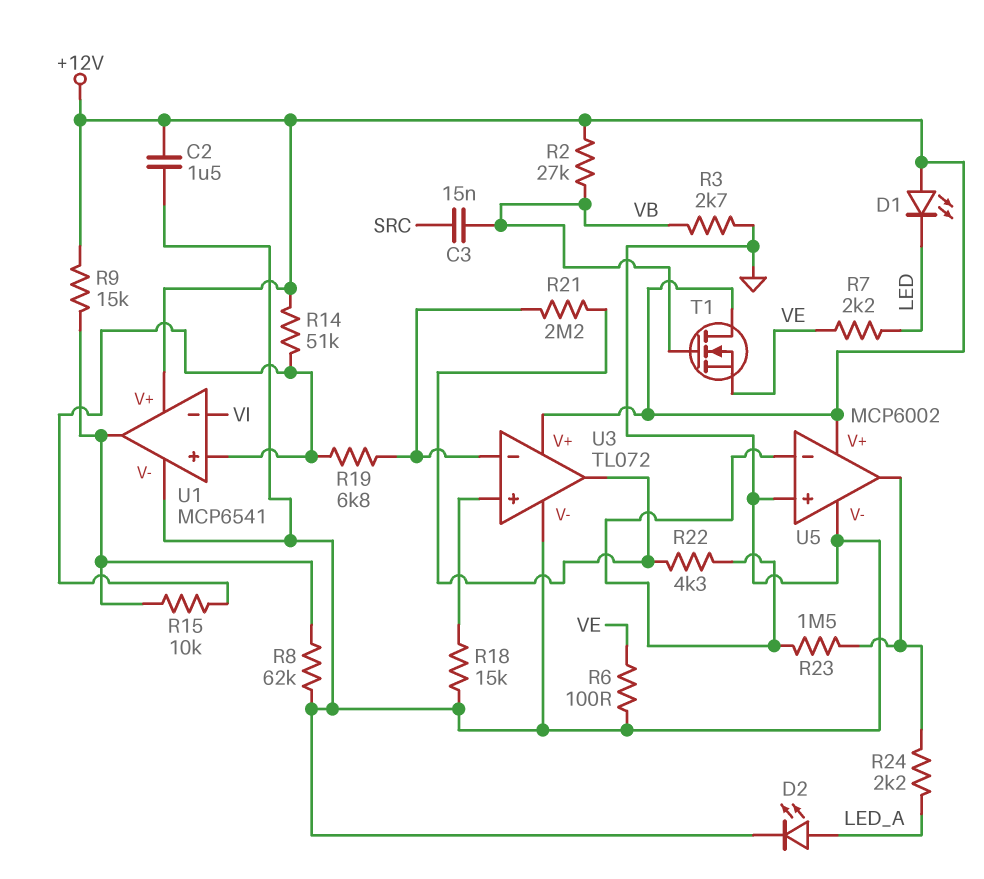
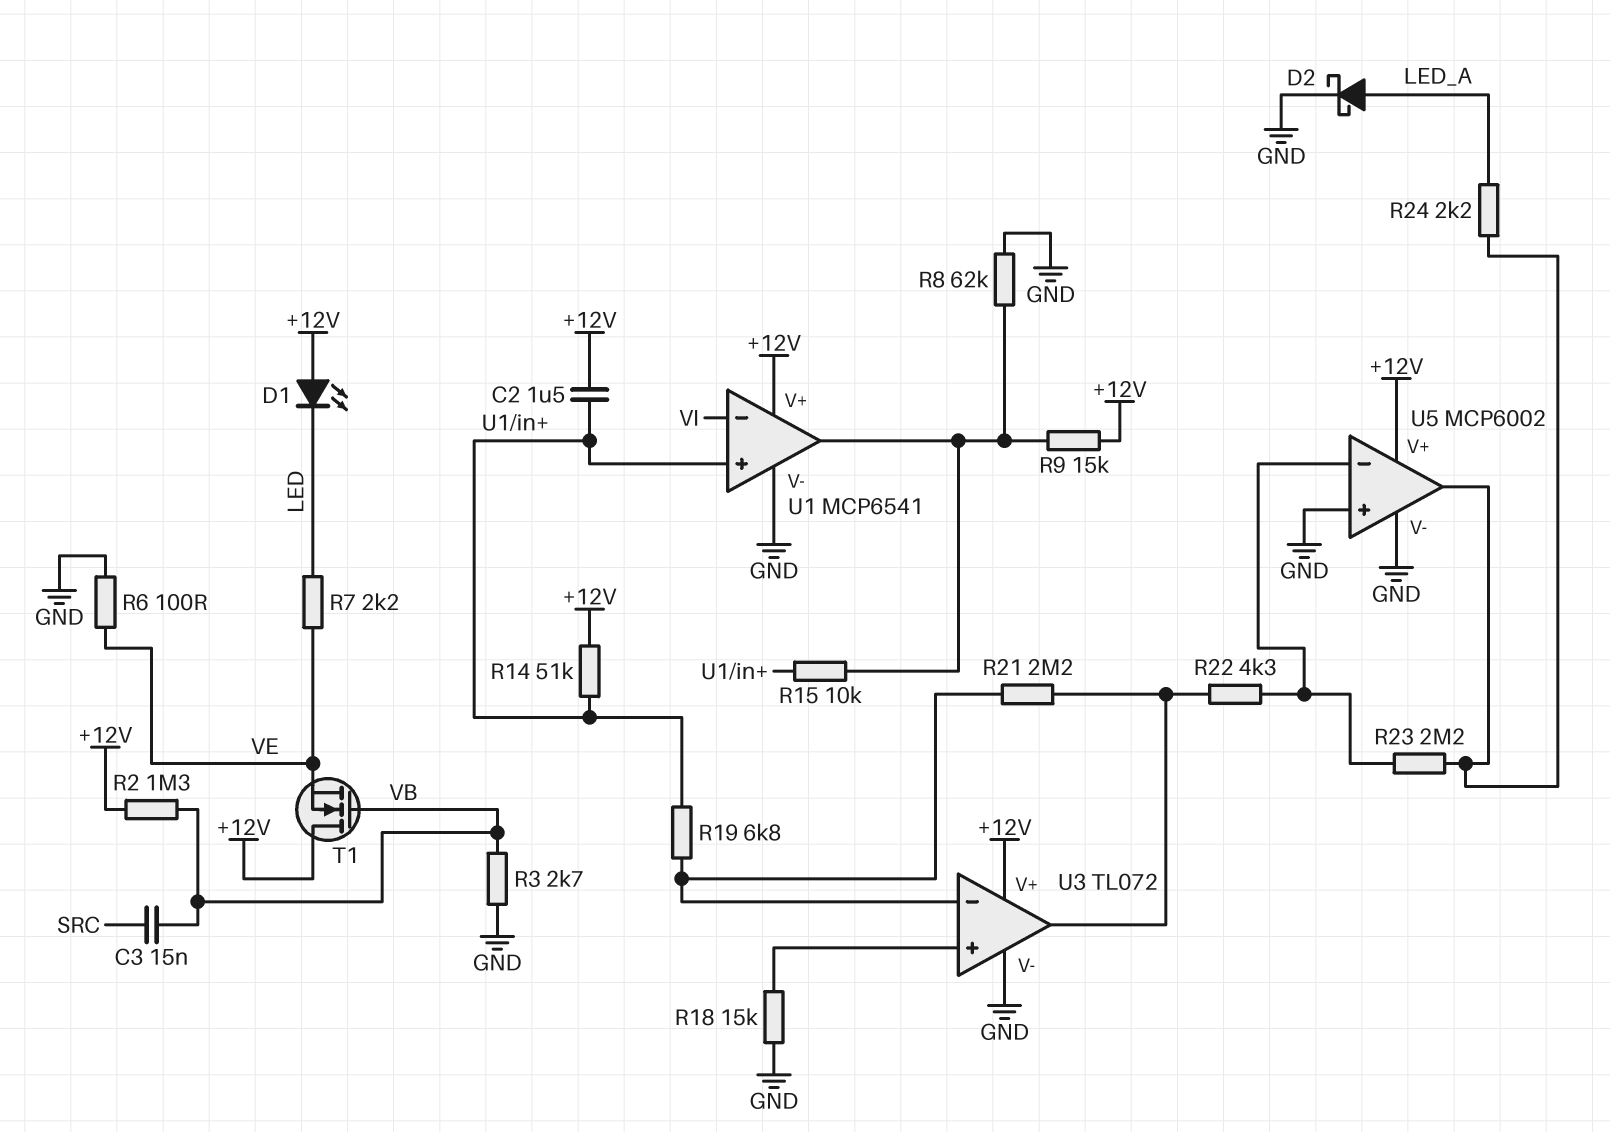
C2: 1.5uF (+12V, GND) -> 1.5uF (+12V, U1/in+)
D2: LED (A LED_A, K GND) -> schottky (A LED_A, K GND)
R2: 27k (+12V, VB) -> 1.3M (+12V, VB)
R23: 1.5M (U5/in-, U5/out) -> 2.2M (U5/in-, U5/out)

